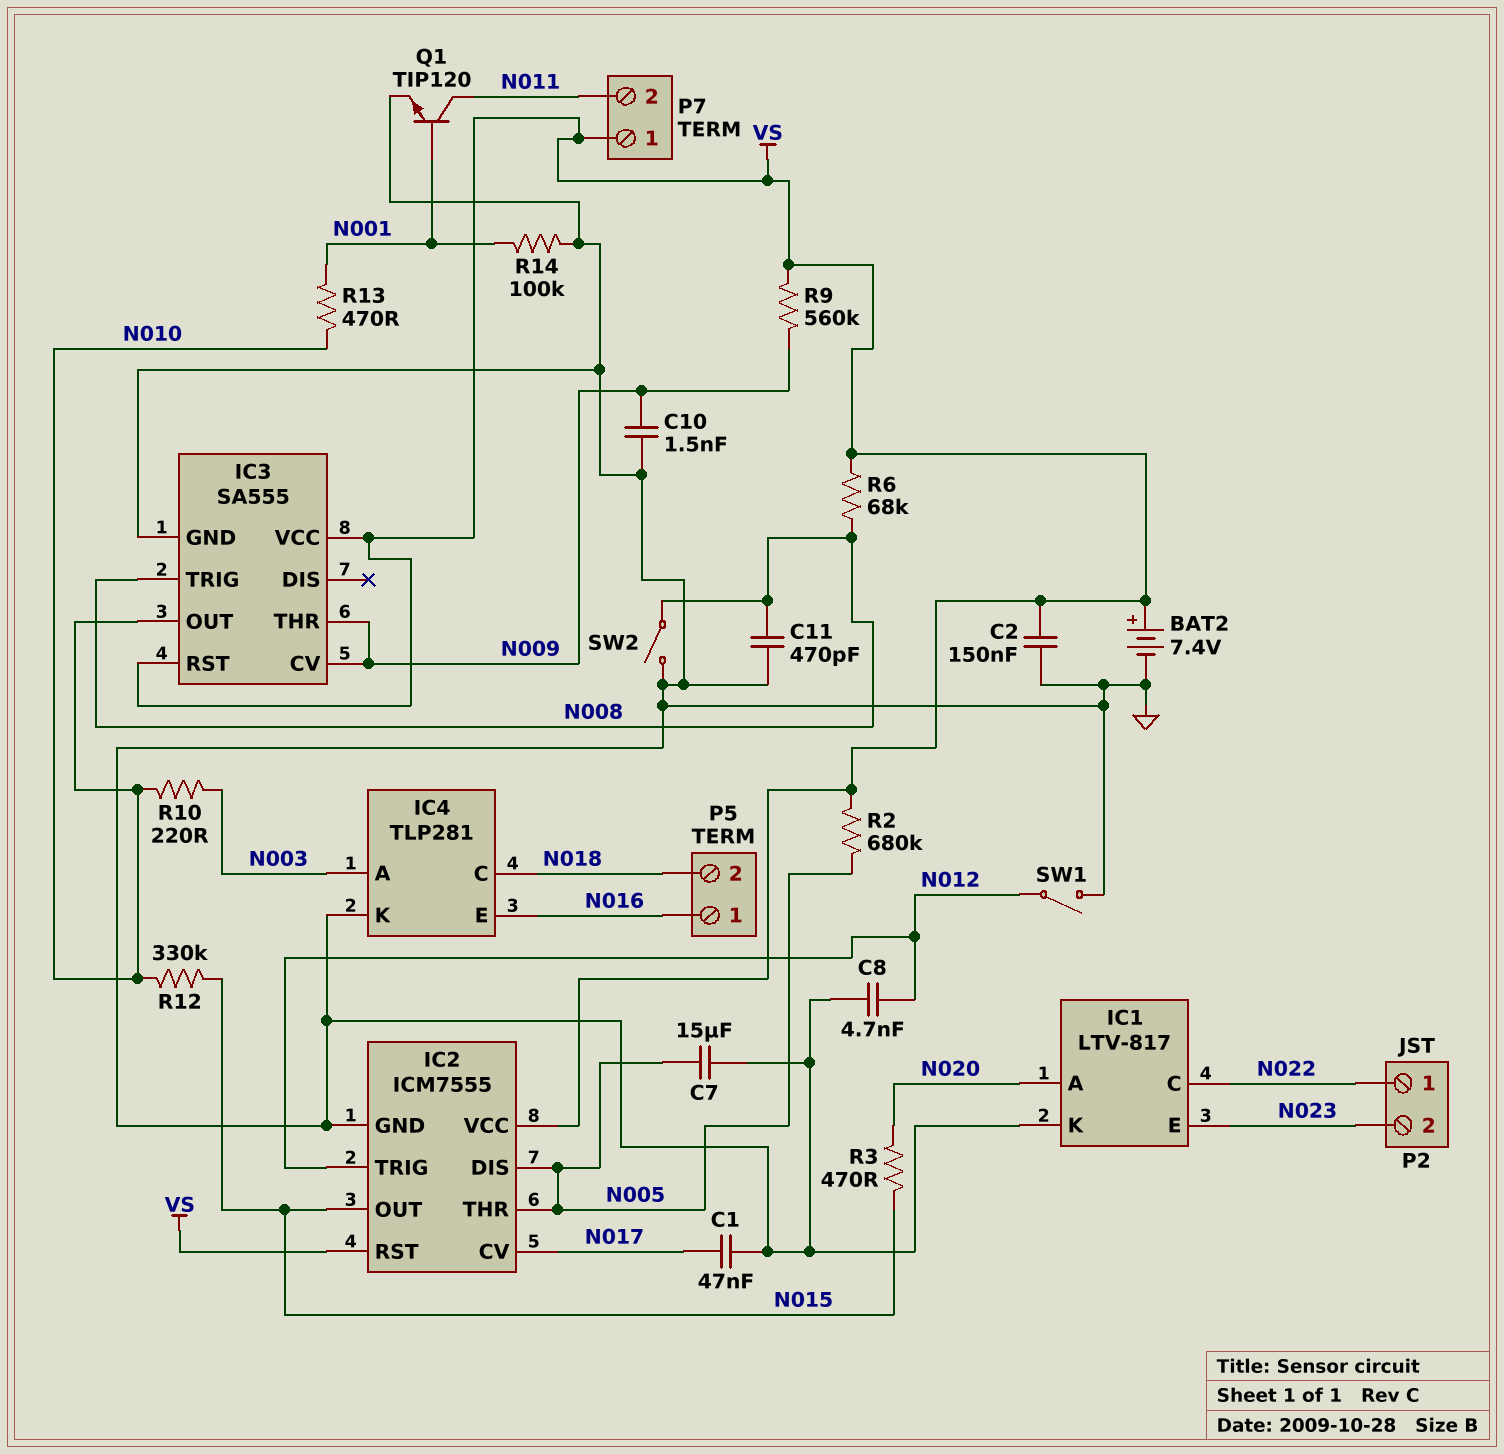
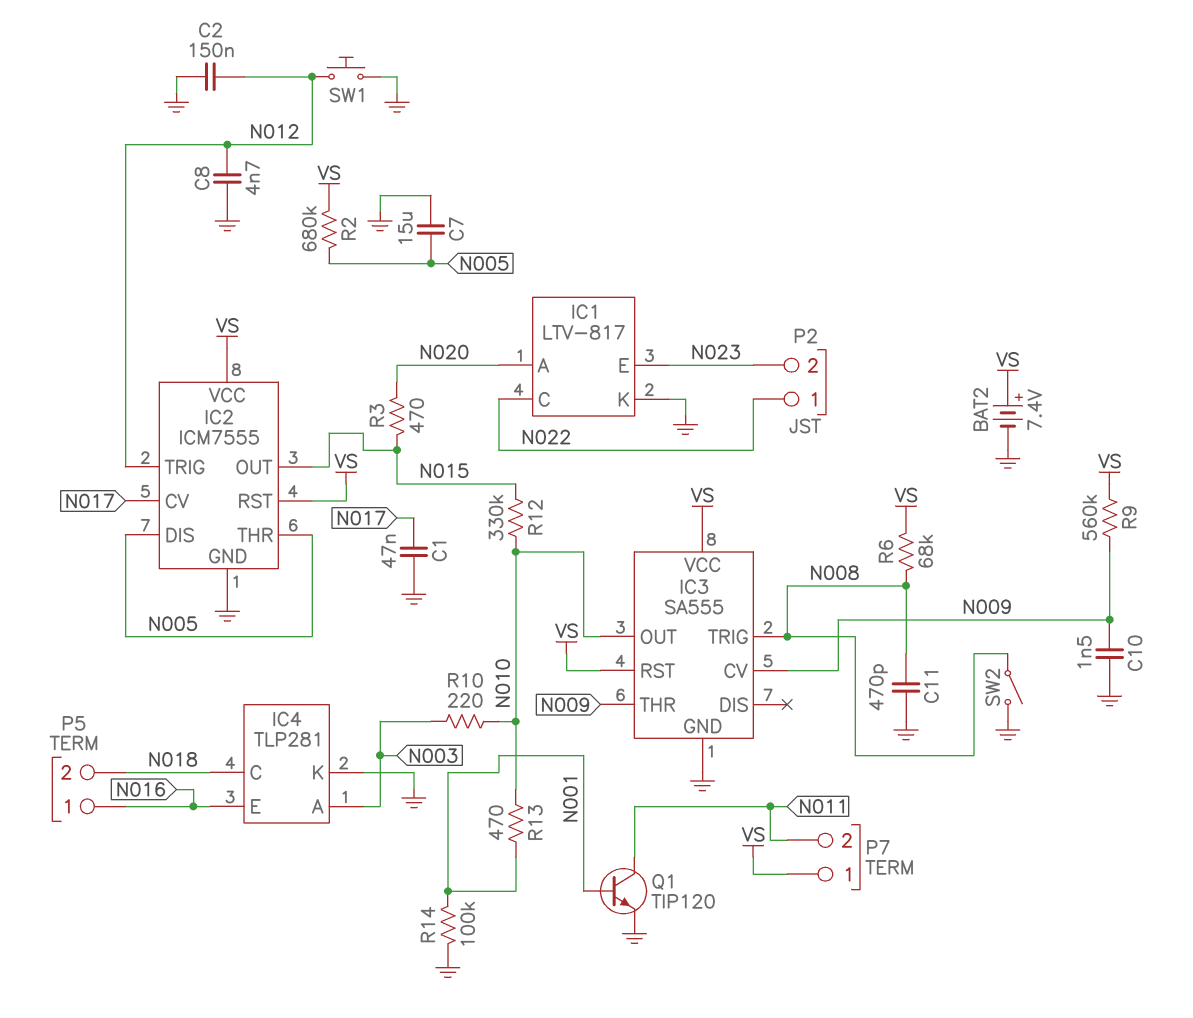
C2: 150nF (GND, VS) -> 150nF (GND, N012)
SW1: switch (GND, N012) -> button (GND, N012)

